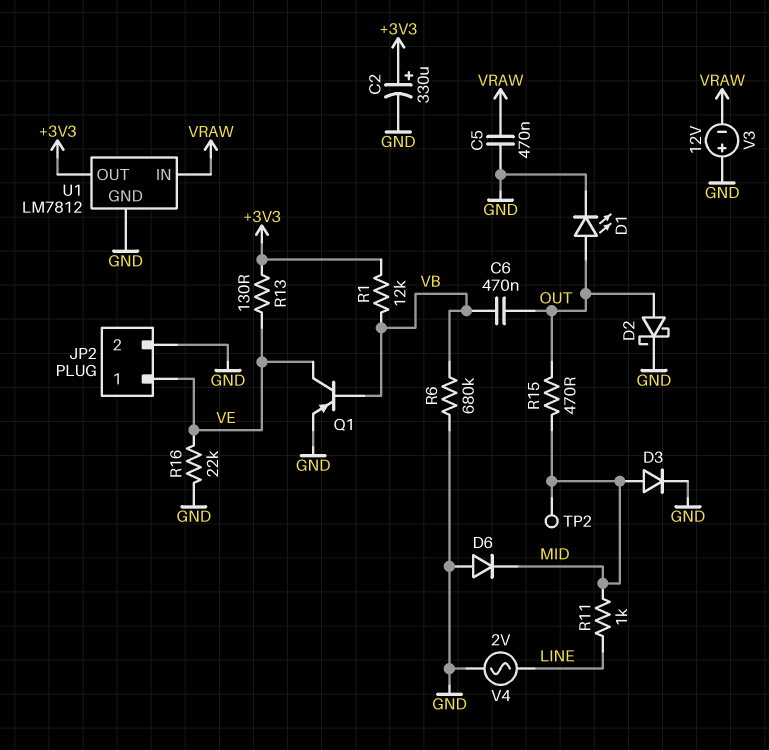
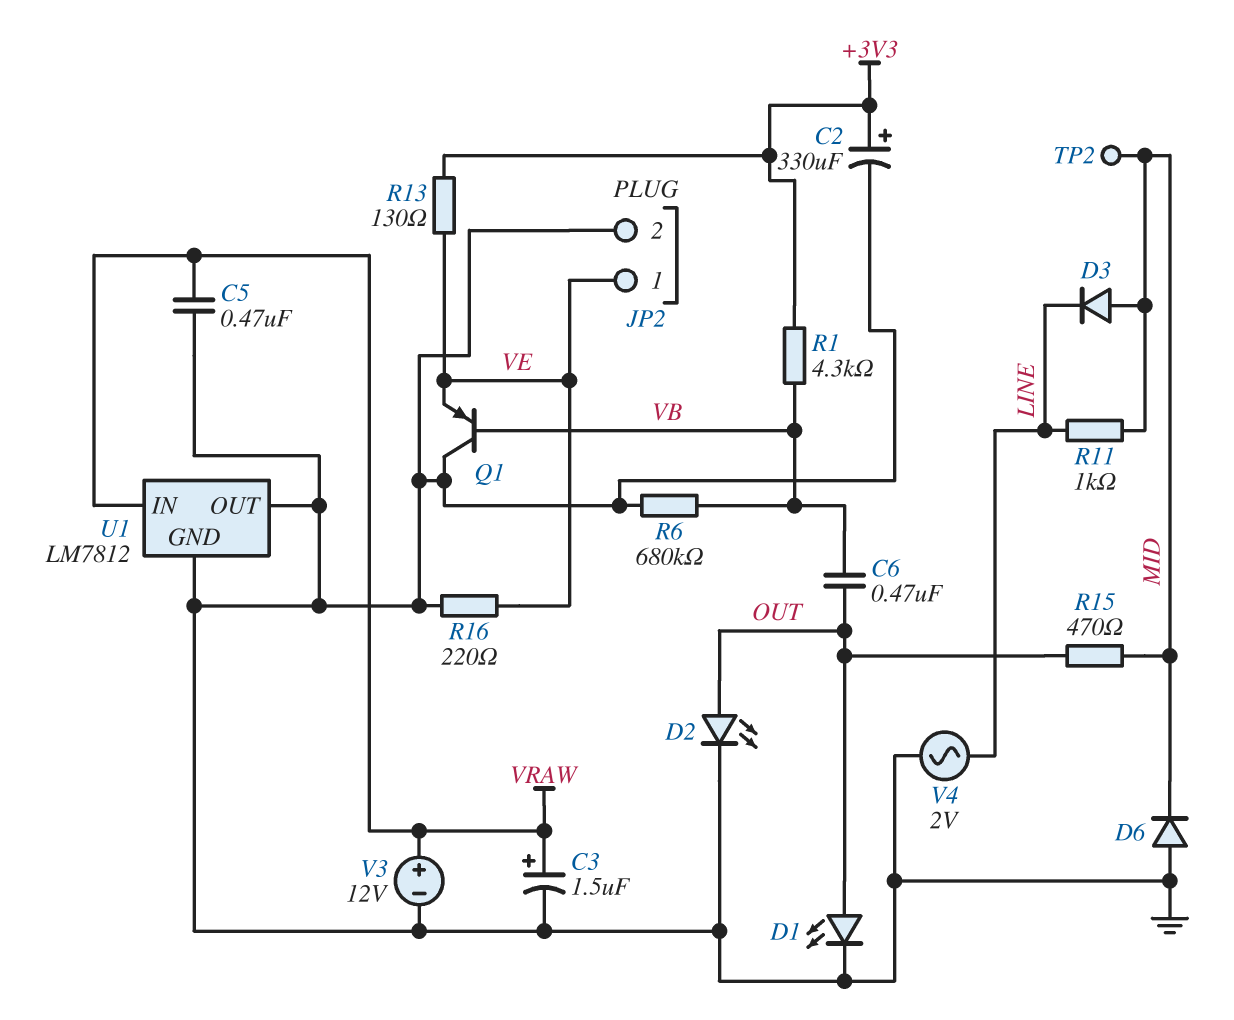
C3: none -> 1.5uF (plus VRAW, minus GND)
D2: schottky (A OUT, K GND) -> LED (A OUT, K GND)
D3: diode (A MID, K GND) -> diode (A MID, K LINE)
Q1: PNP (B VB, C VE, E GND) -> PNP (B VB, C GND, E VE)
R1: 12k (+3V3, VB) -> 4.3k (+3V3, VB)
R16: 22k (GND, VE) -> 220 (GND, VE)
U1 pin OUT: +3V3 -> GND
V3: 12V (plus GND, minus VRAW) -> 12V (plus VRAW, minus GND)

